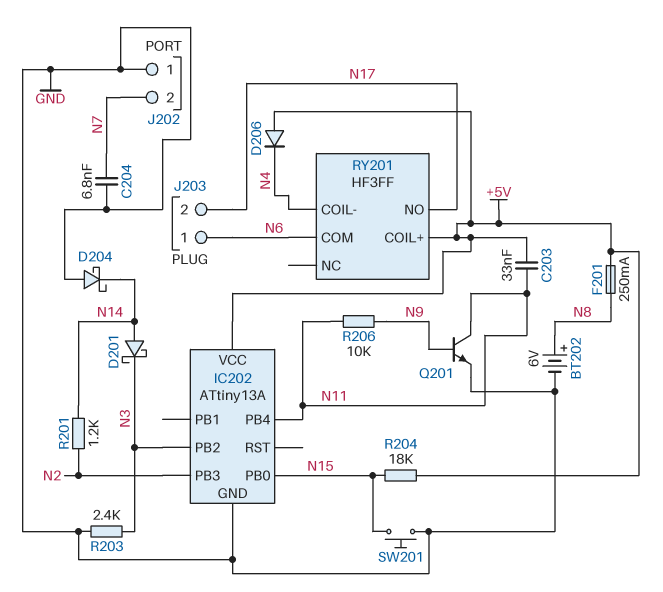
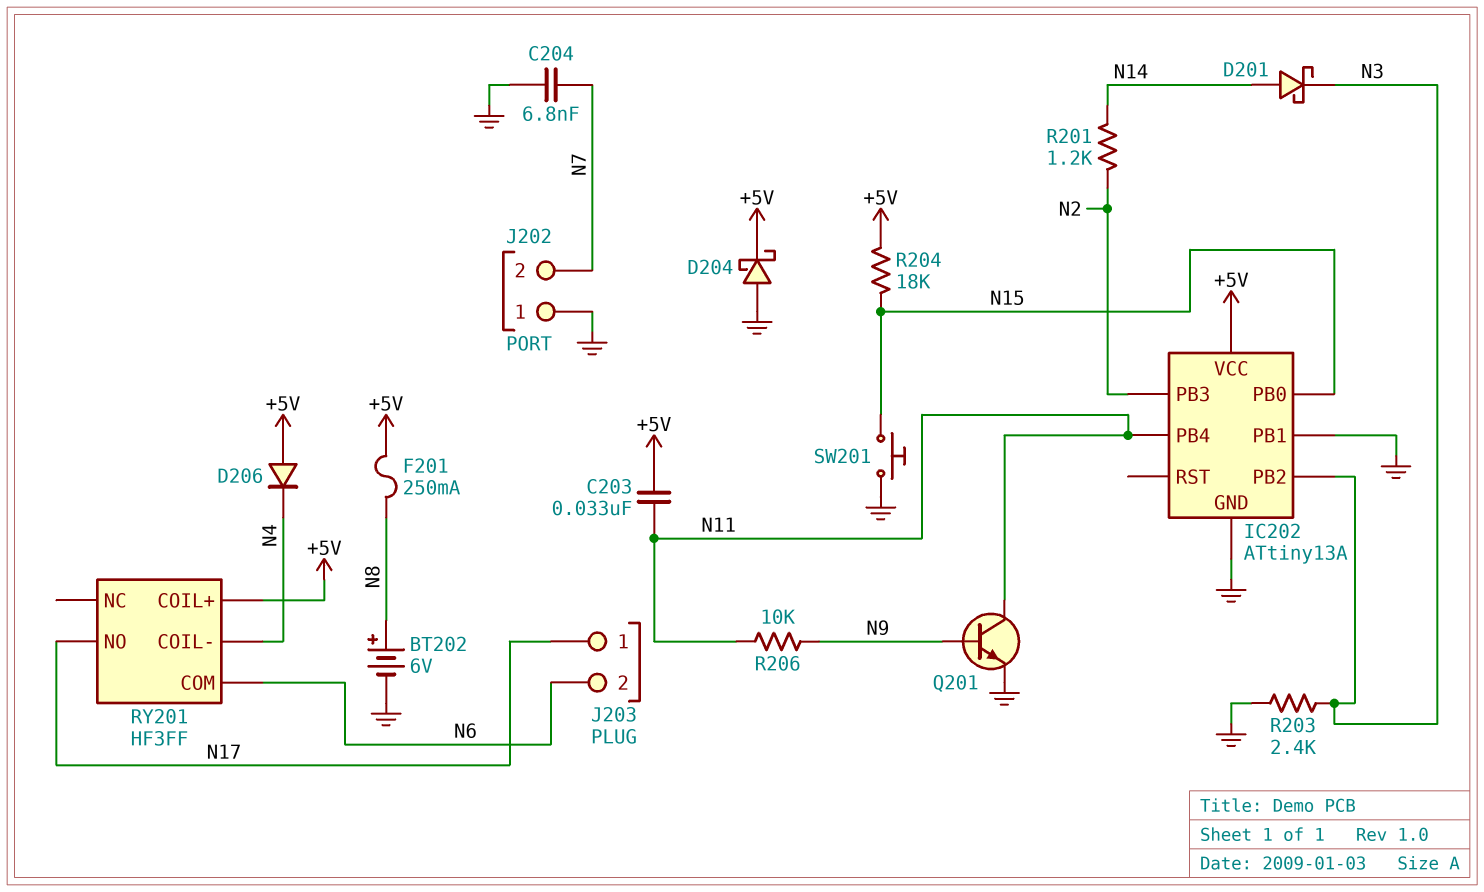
D204: schottky (A GND, K N14) -> schottky (A GND, K +5V)
IC202 pin PB1: none -> GND
J203 pin 1: N6 -> N17
J203 pin 2: N17 -> N6

